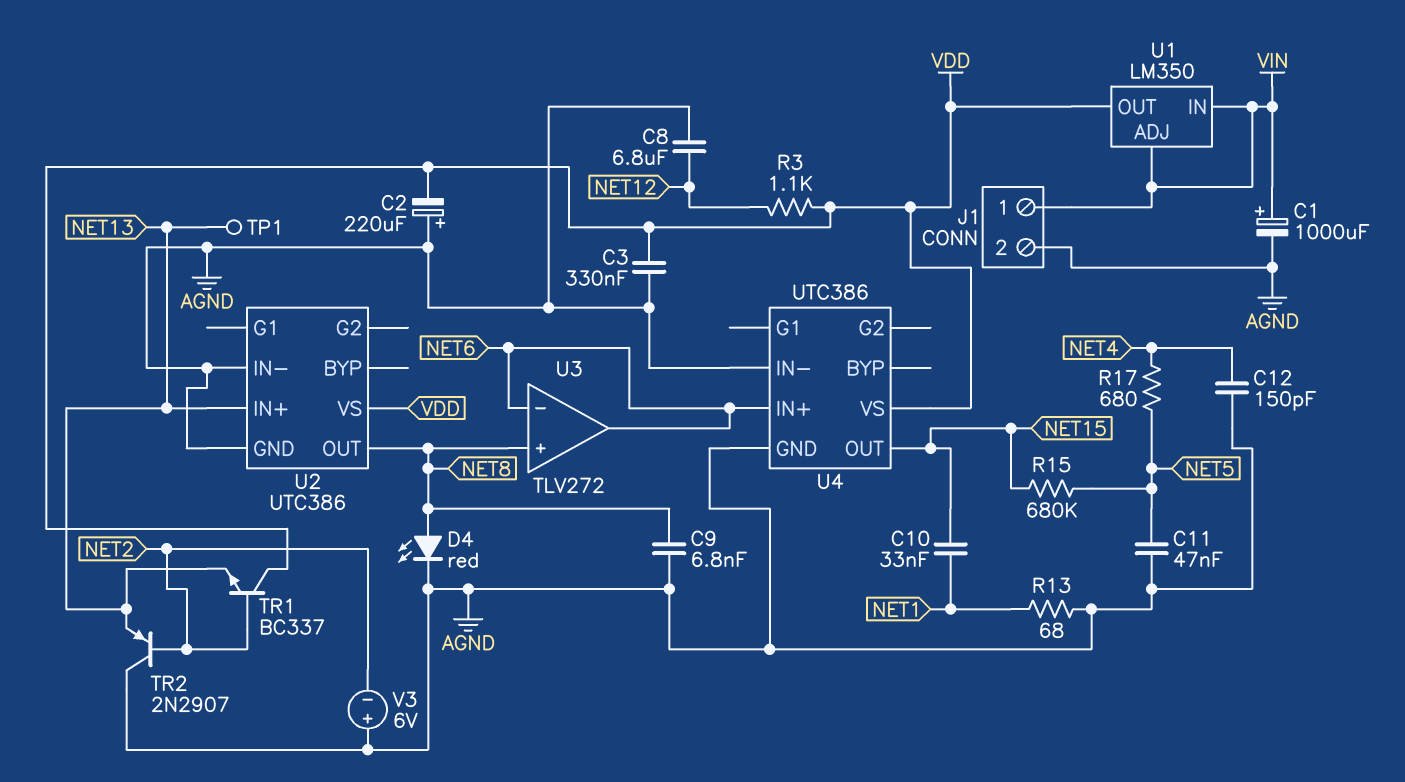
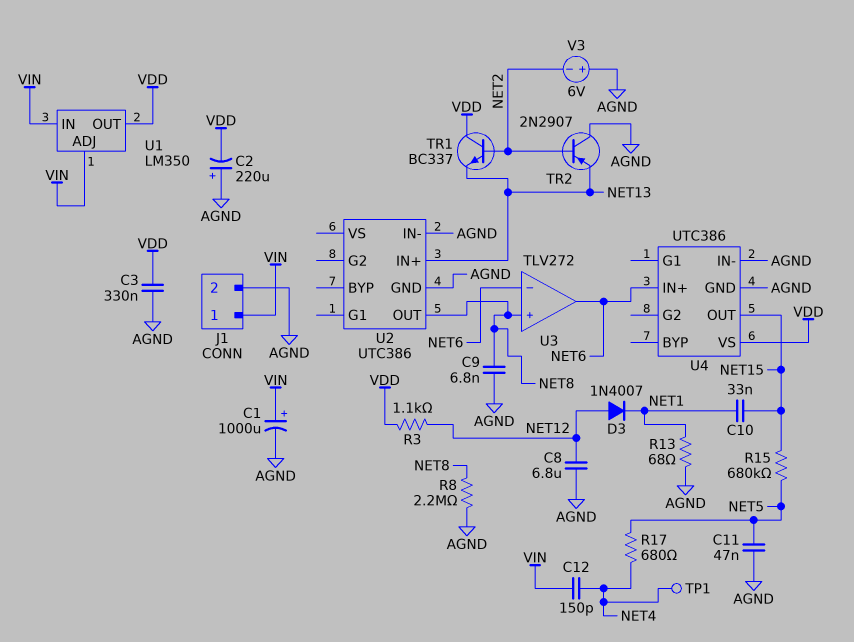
C12: 150pF (AGND, NET4) -> 150pF (NET4, VIN)
D3: none -> diode 1N4007 (A NET12, K NET1)
D4: LED red (A NET8, K AGND) -> none
R8: none -> 2.2M (AGND, NET8)
TP1: test point (NET13) -> test point (NET4)
U2 pin VS: VDD -> none

